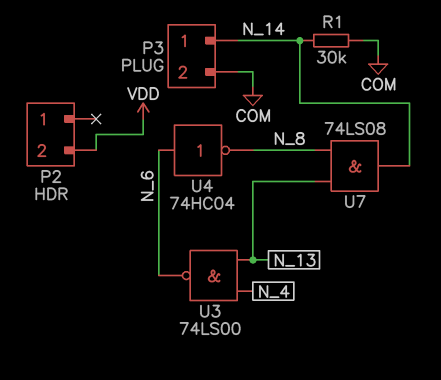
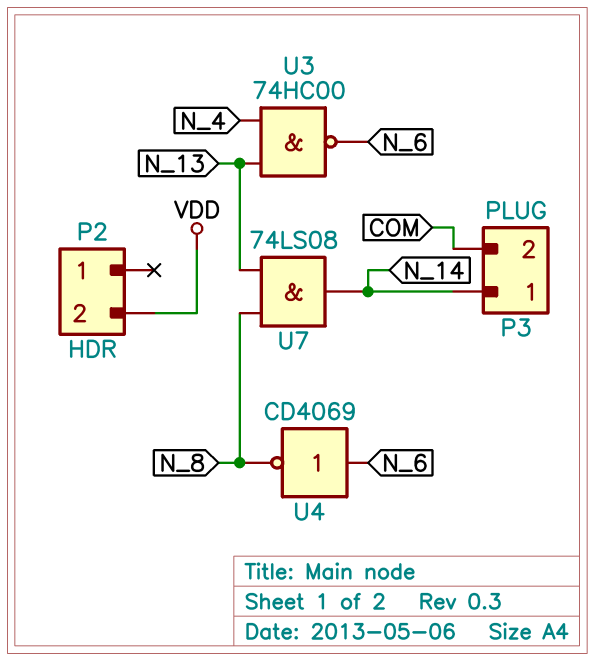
R1: 30k (COM, N_14) -> none
U3: NAND 74LS00 (in N_4, in N_13, out N_6) -> NAND 74HC00 (in N_4, in N_13, out N_6)
U4: NOT 74HC04 (in N_6, out N_8) -> NOT CD4069 (in N_6, out N_8)

